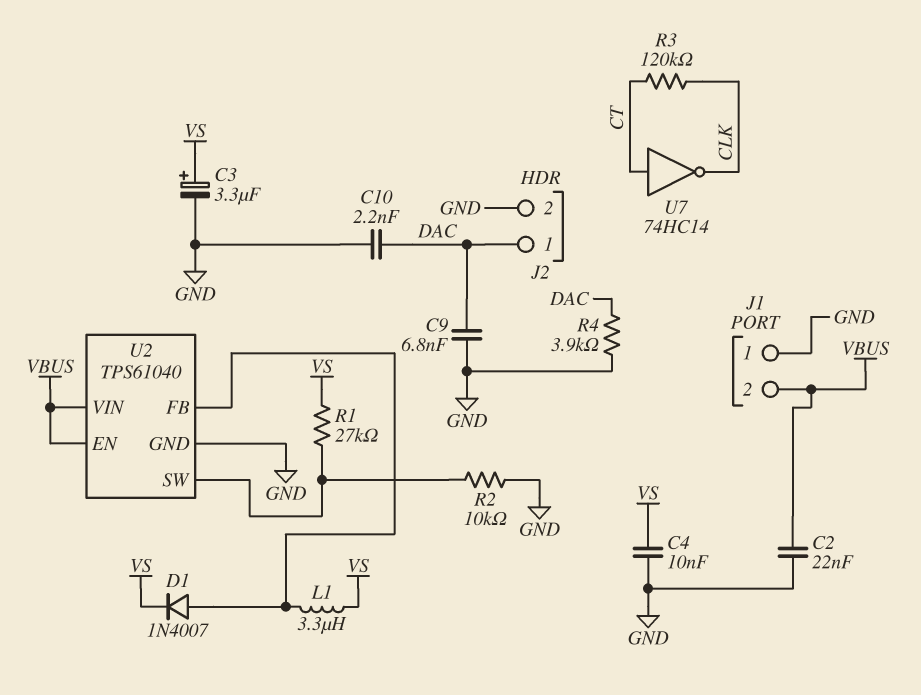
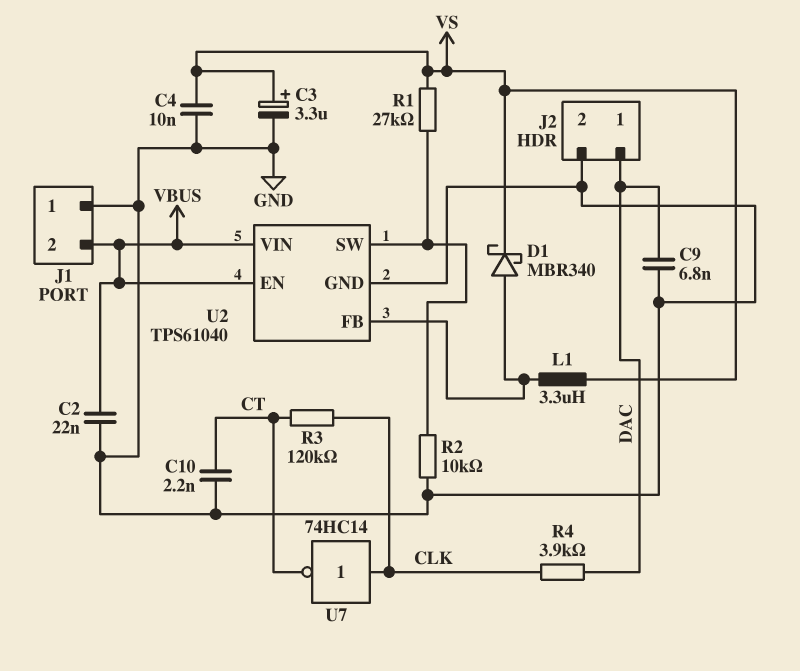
C10: 2.2nF (DAC, GND) -> 2.2nF (CT, GND)
D1: diode 1N4007 (A U2/FB, K VS) -> schottky MBR340 (A U2/FB, K VS)
R4: 3.9k (DAC, GND) -> 3.9k (CLK, DAC)
U7: NOT 74HC14 (in CT, out CLK) -> NOT 74HC14 (in CLK, out CT)

